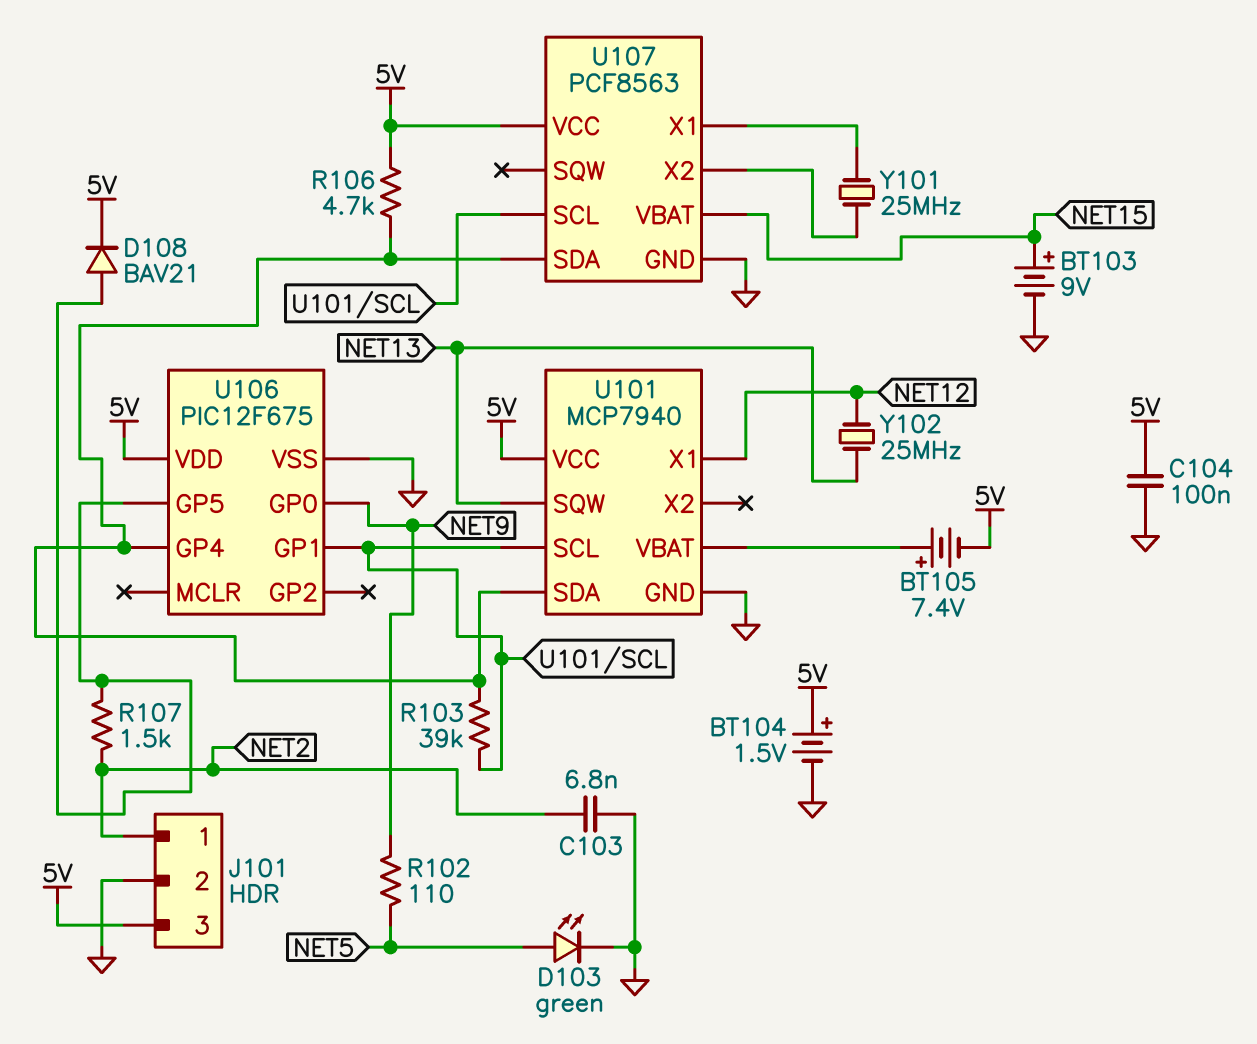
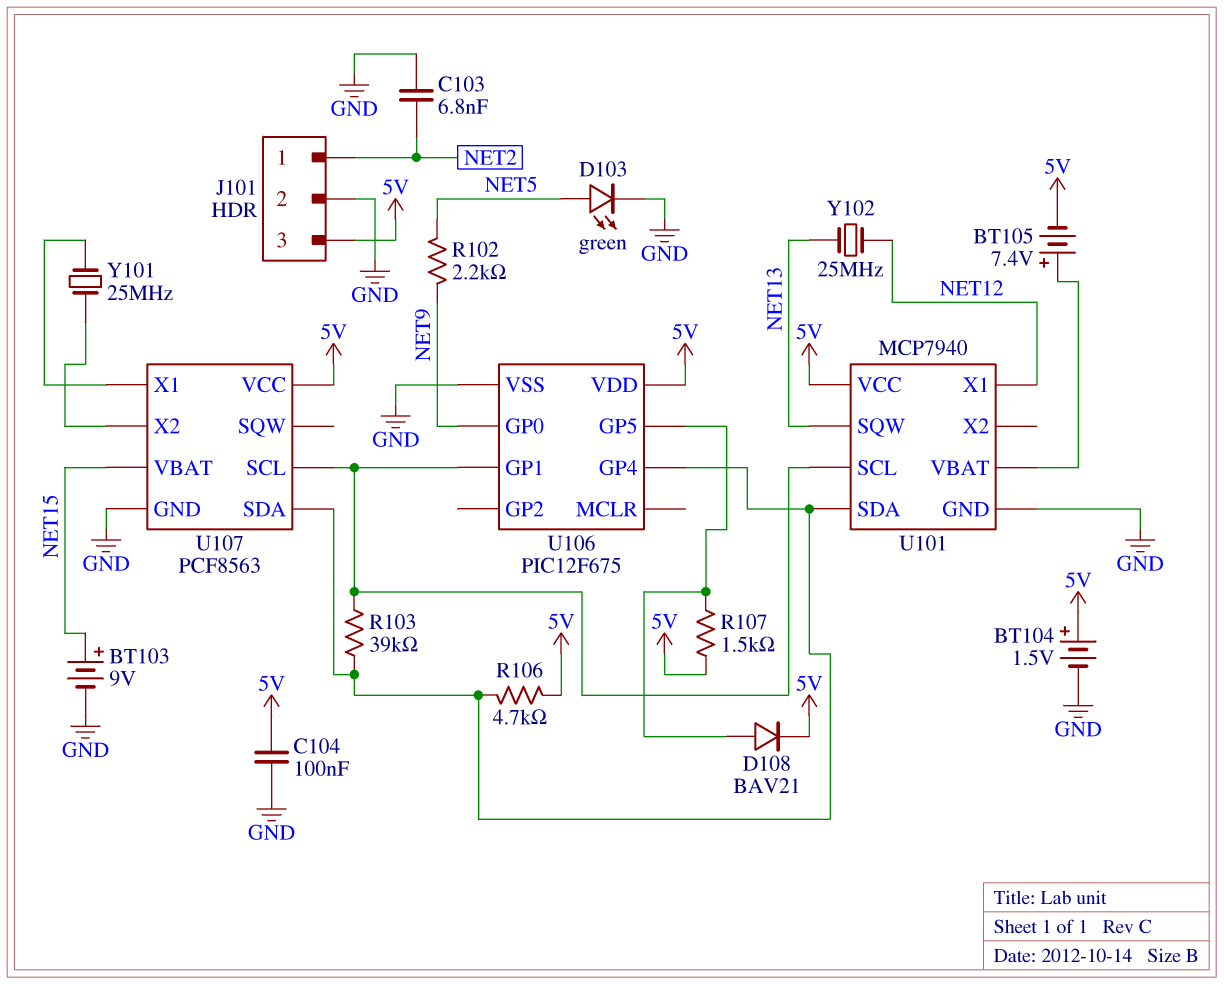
R102: 110 (NET5, NET9) -> 2.2k (NET5, NET9)
R107: 1.5k (NET2, U106/GP5) -> 1.5k (5V, U106/GP5)

